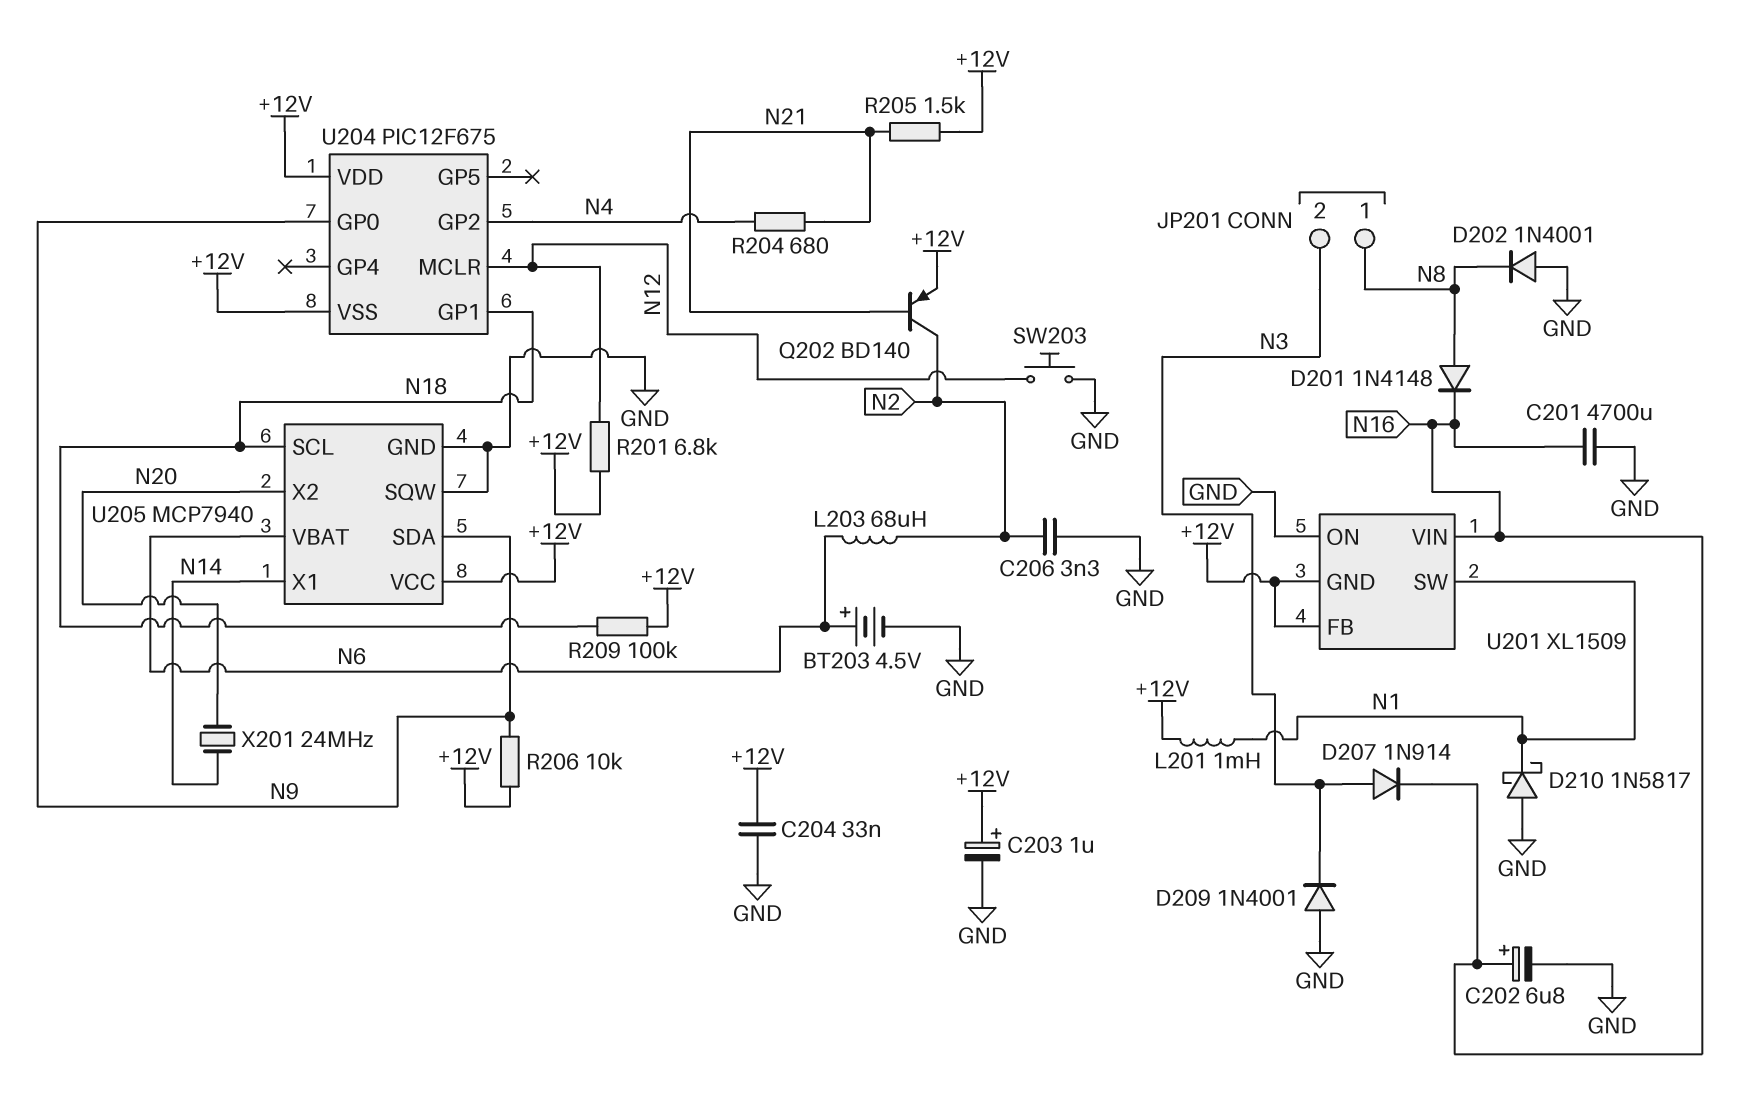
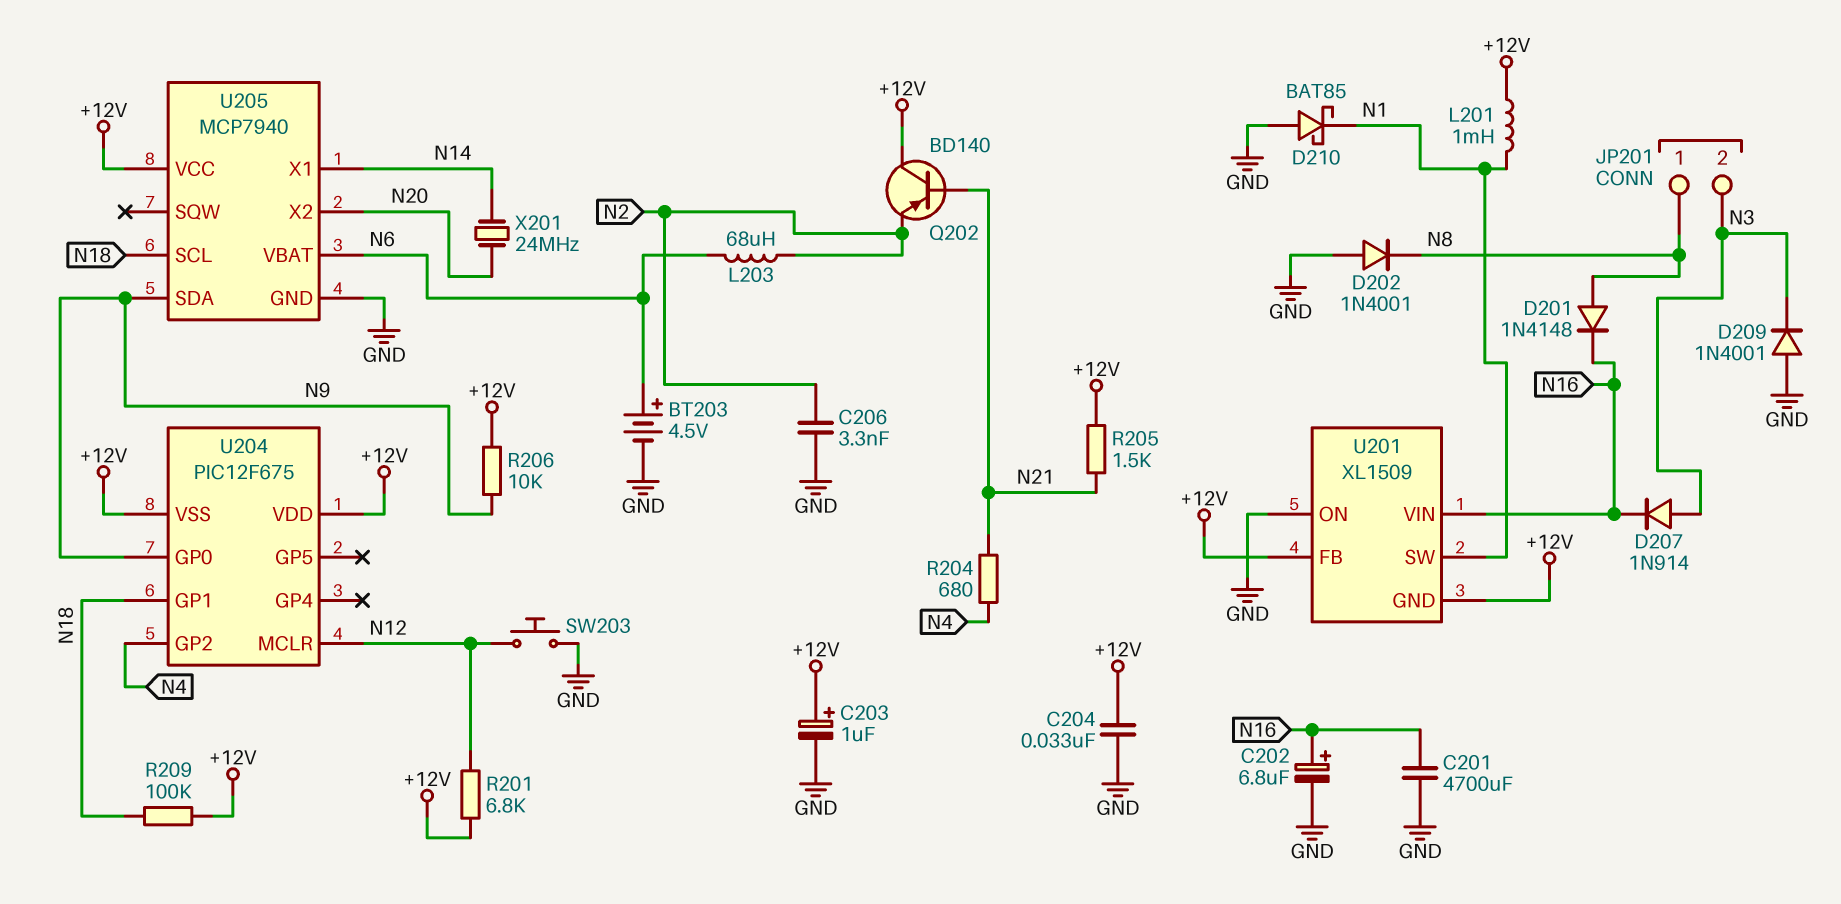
D210: schottky 1N5817 (A GND, K N1) -> schottky BAT85 (A GND, K N1)
Q202: PNP BD140 (B N21, C N2, E +12V) -> PNP BD140 (B N21, C +12V, E N2)
U205 pin SQW: GND -> none

